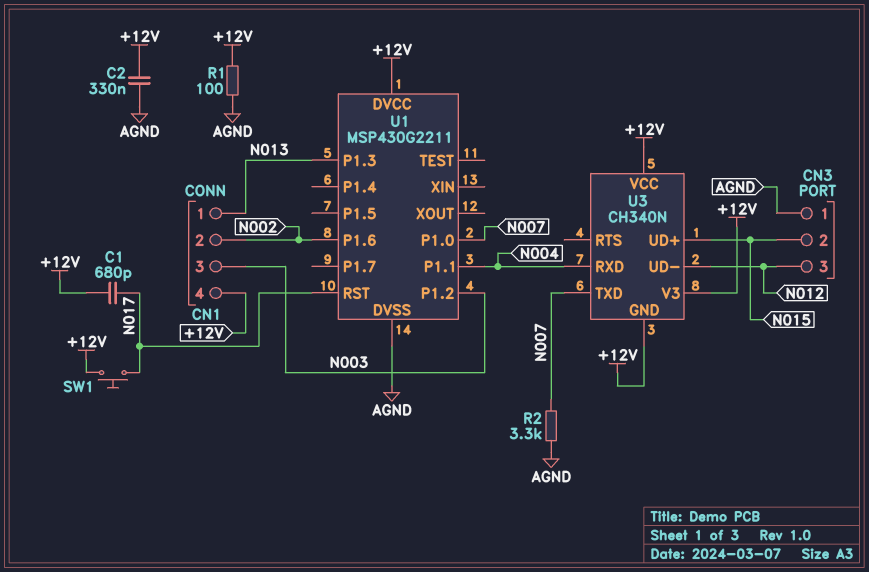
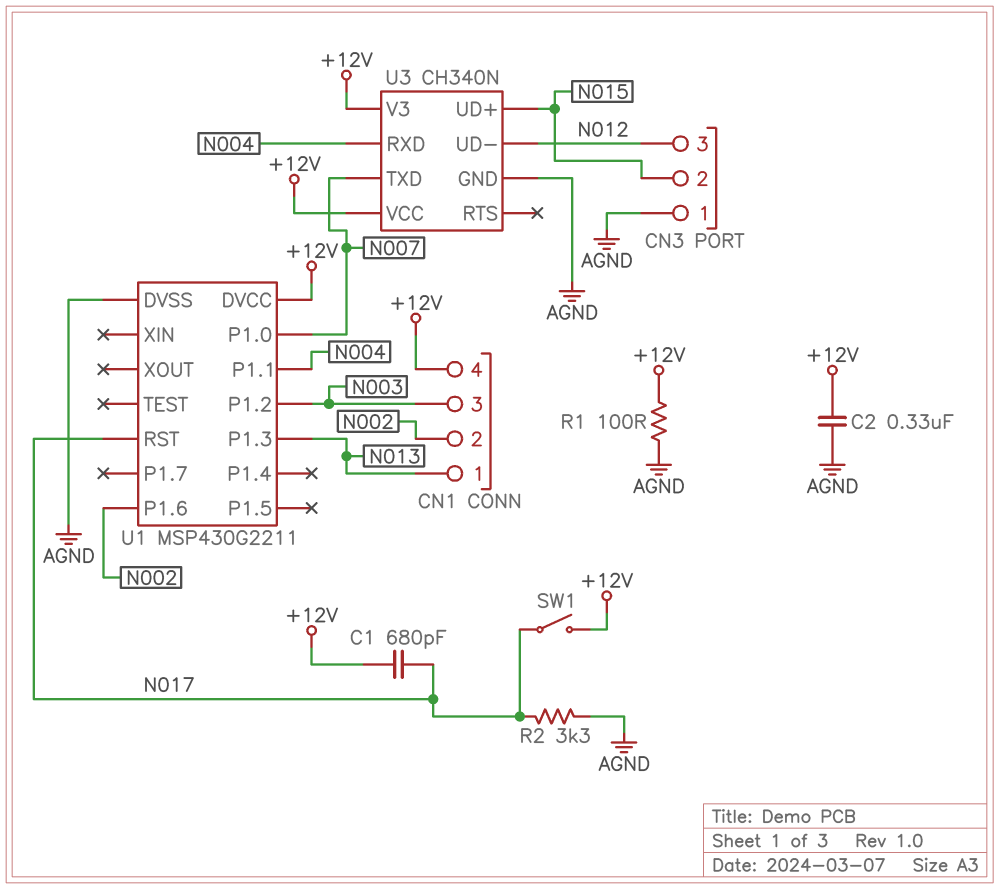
R2: 3.3k (AGND, N007) -> 3.3k (AGND, N017)
SW1: button (+12V, N017) -> switch (+12V, N017)
U3 pin GND: +12V -> AGND

